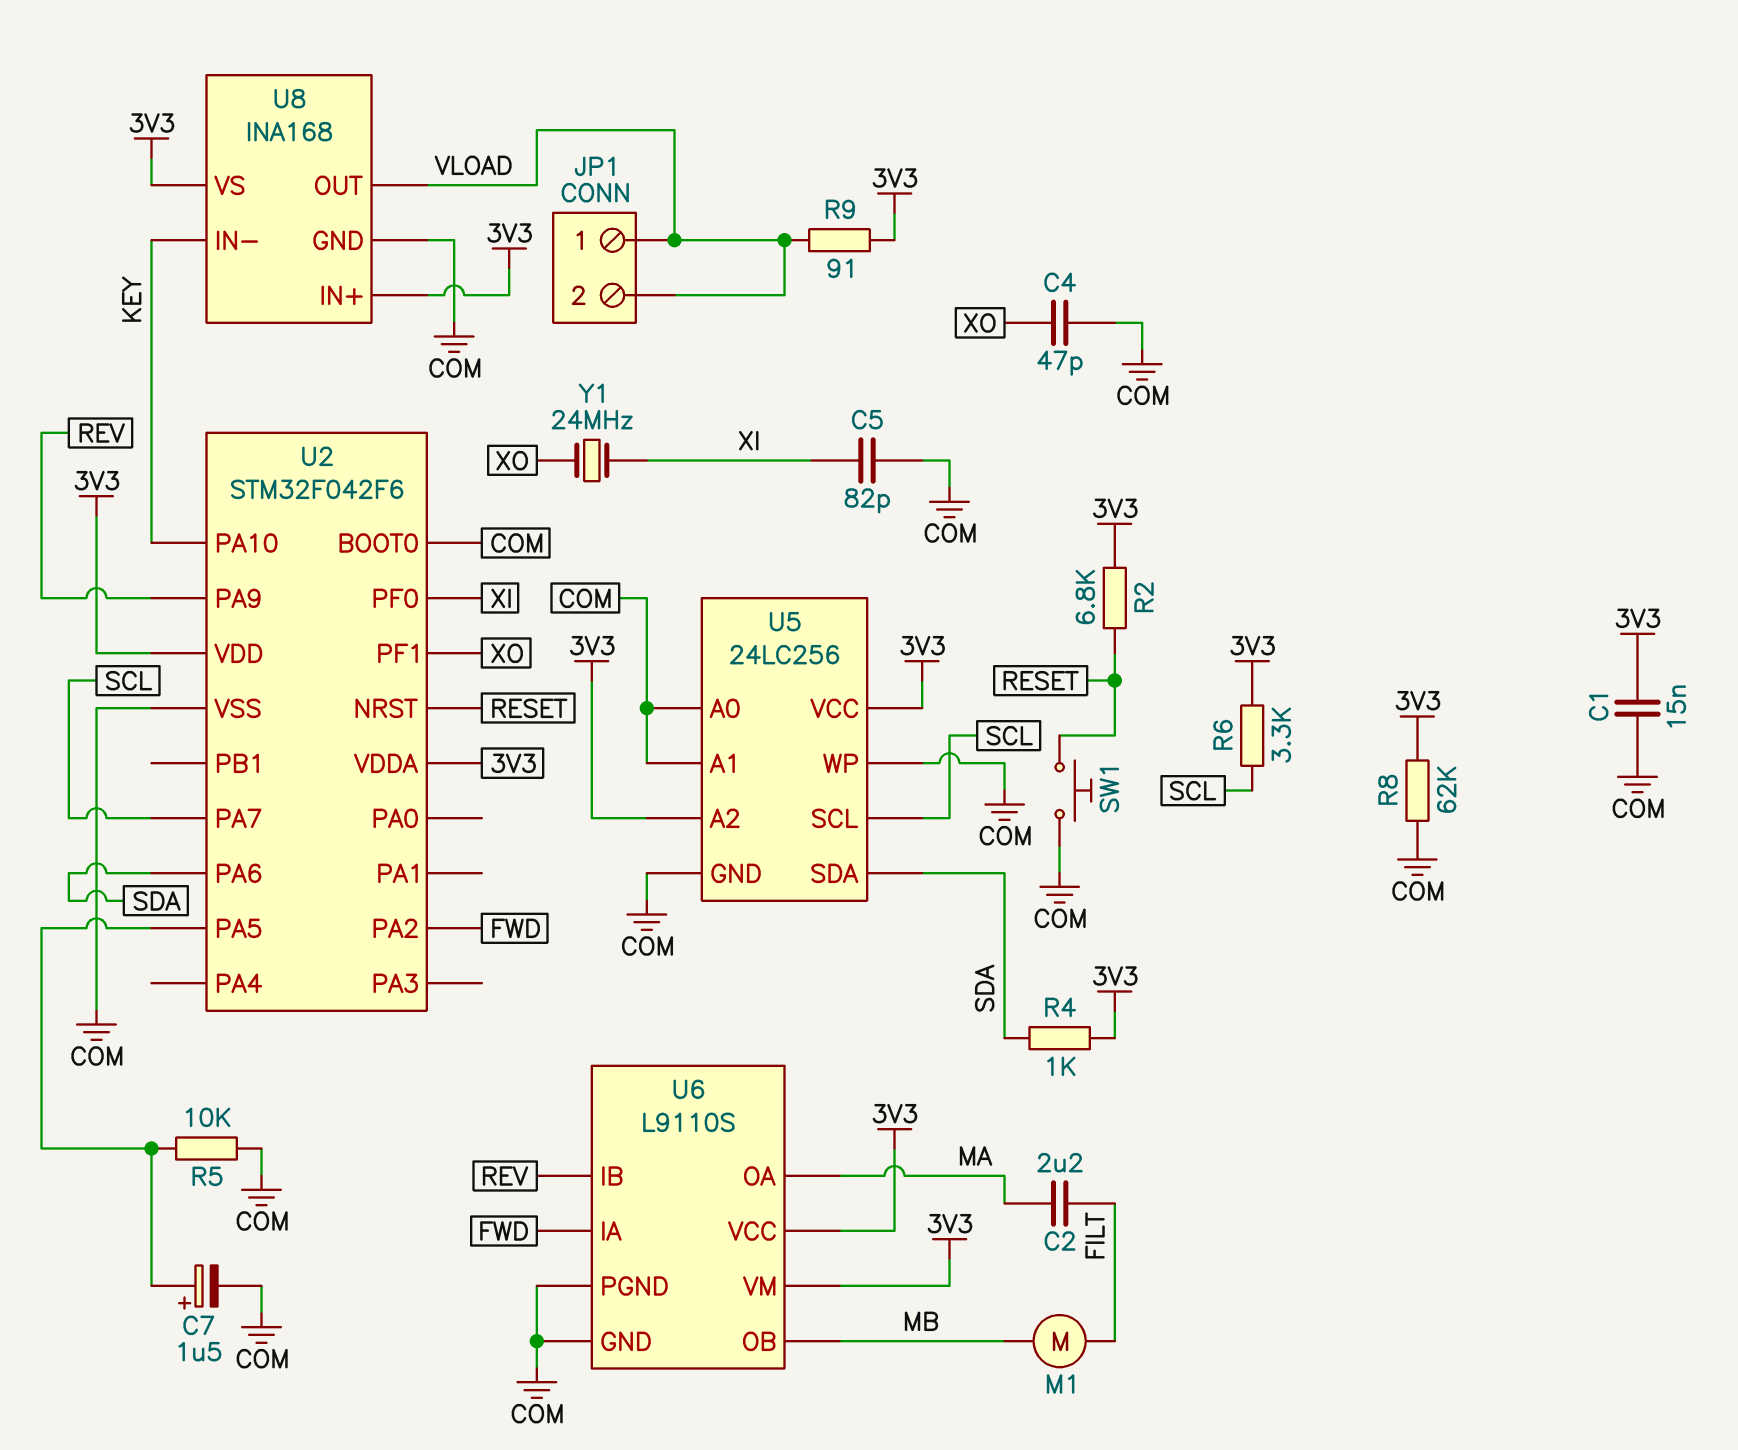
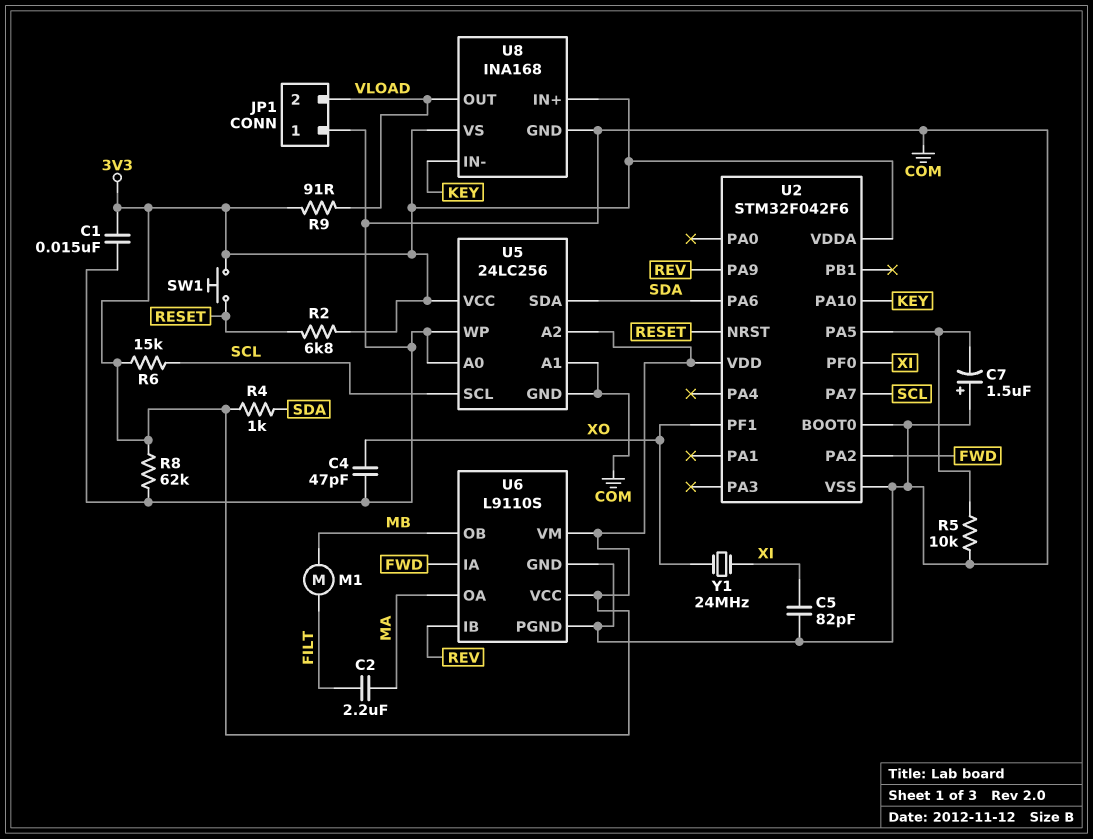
C7: 1.5uF (plus U2/PA5, minus COM) -> 1.5uF (plus COM, minus U2/PA5)
JP1 pin 1: VLOAD -> COM
R6: 3.3k (3V3, SCL) -> 15k (3V3, SCL)
SW1: button (COM, RESET) -> button (3V3, RESET)

